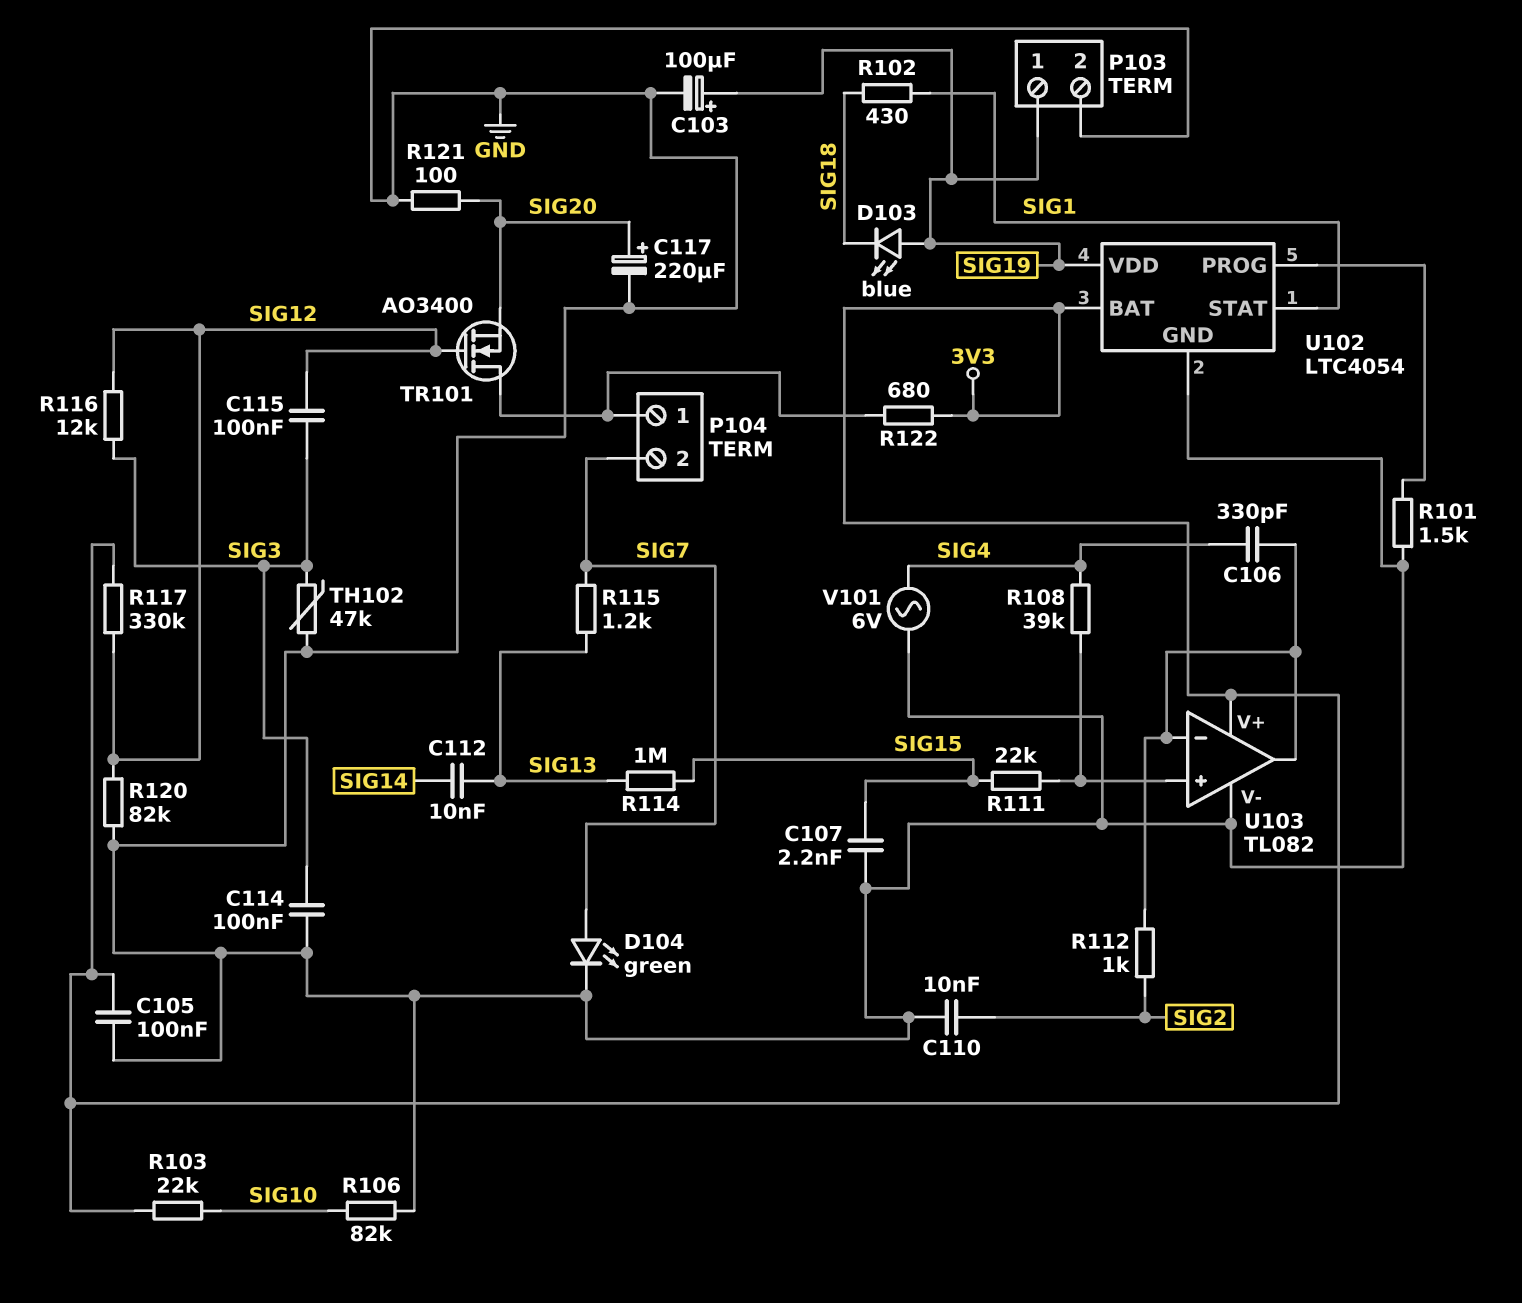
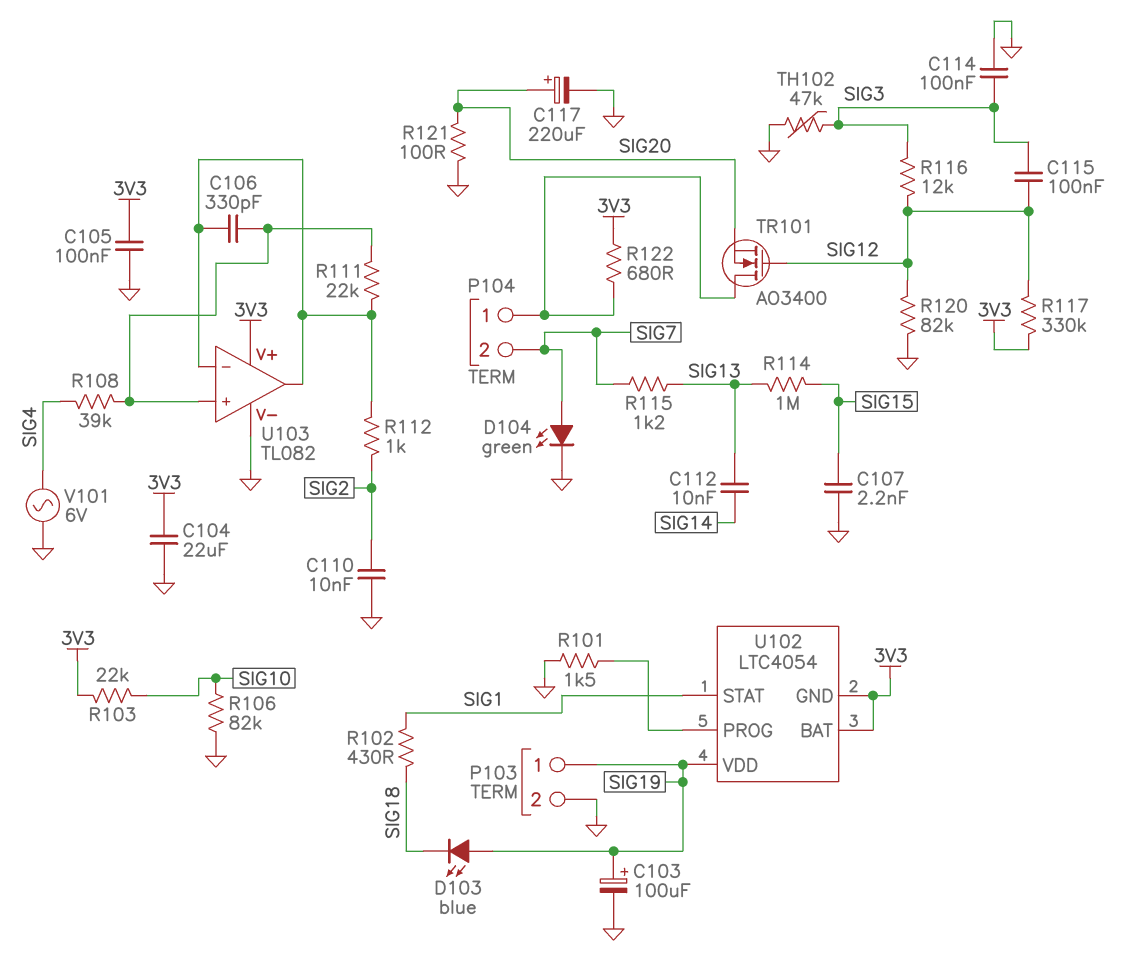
C104: none -> 22uF (3V3, GND)
C106: 330pF (SIG4, U103/in-) -> 330pF (U103/in+, U103/in-)
R111: 22k (SIG15, U103/in+) -> 22k (U103/in+, U103/in-)
U102 pin GND: GND -> 3V3

